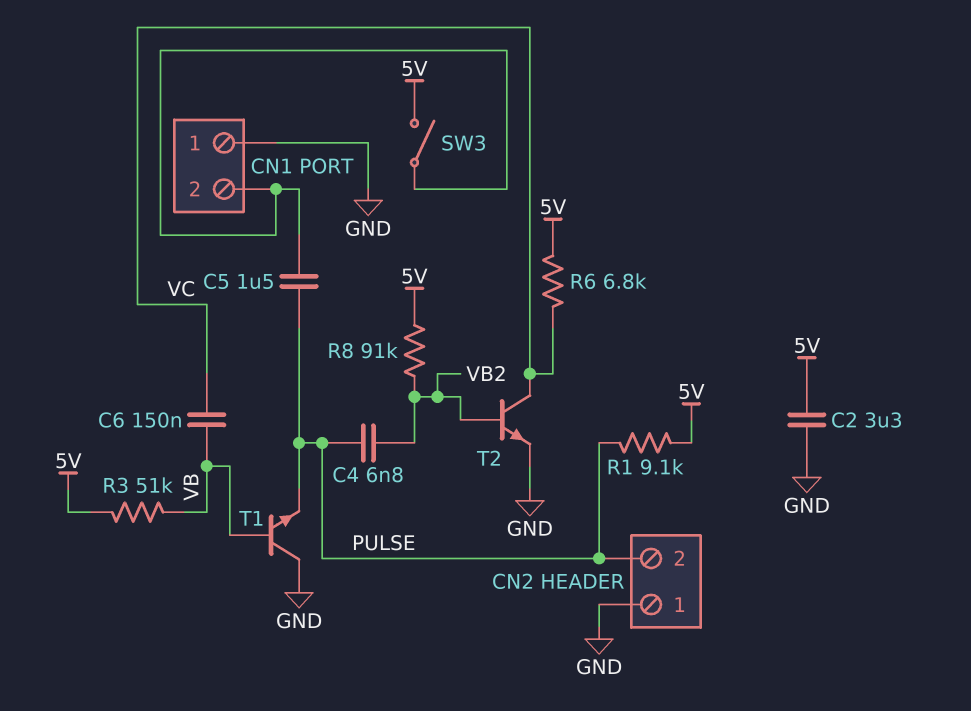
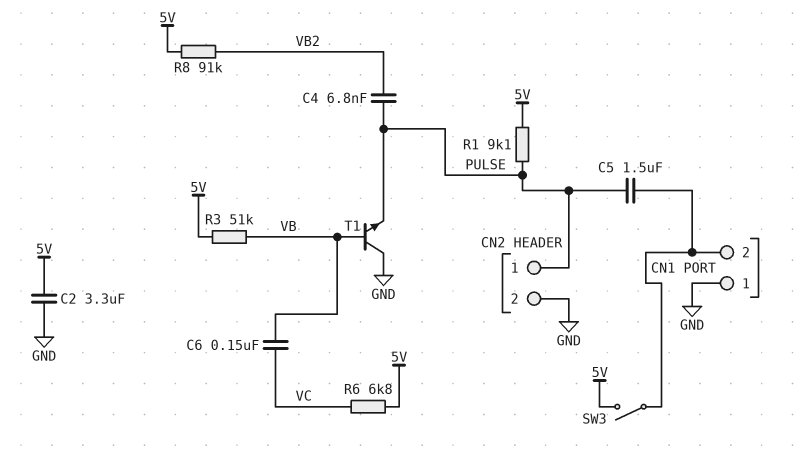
CN2 pin 1: GND -> PULSE
CN2 pin 2: PULSE -> GND
T2: NPN (B VB2, C VC, E GND) -> none

